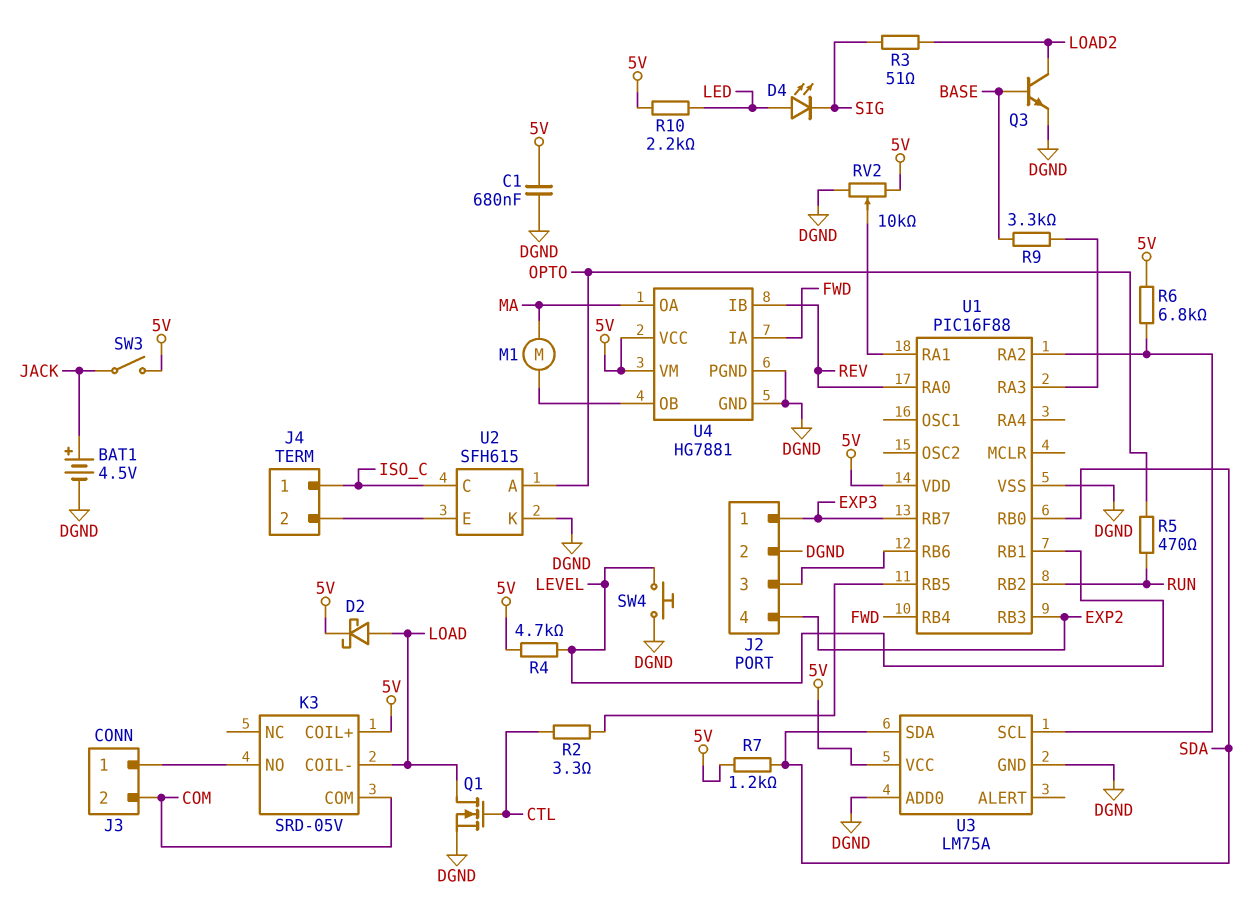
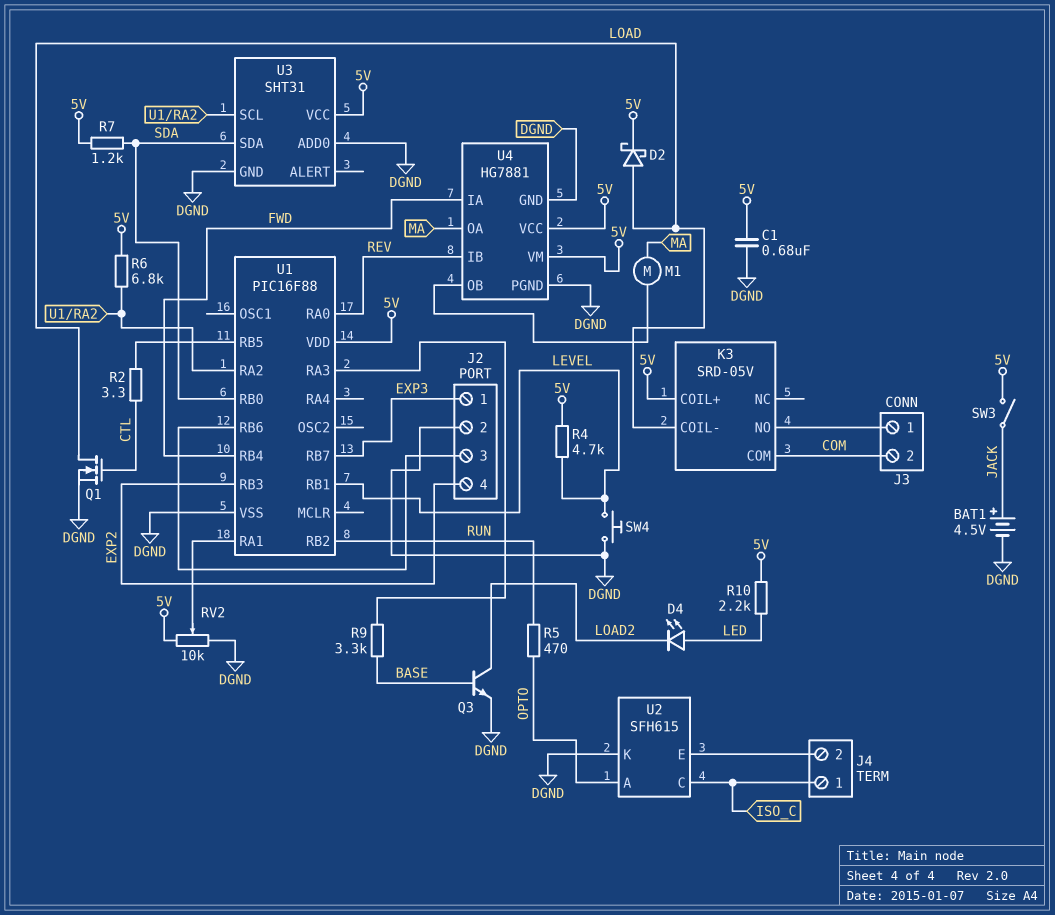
D4: LED (A LED, K SIG) -> LED (A LED, K LOAD2)
R3: 51 (LOAD2, SIG) -> none
U3: LM75A -> SHT31

